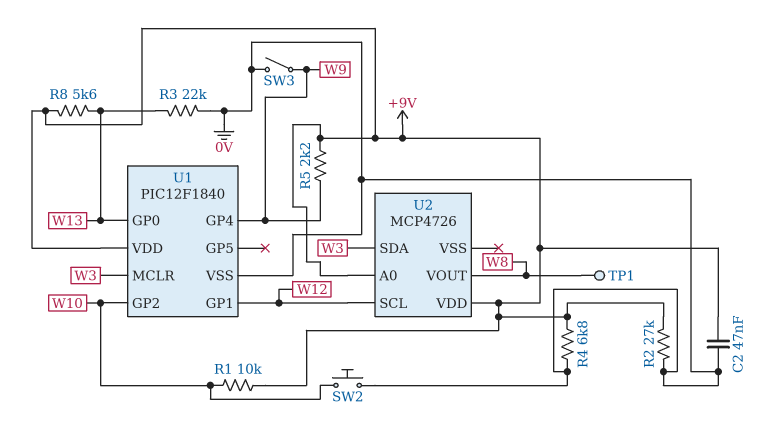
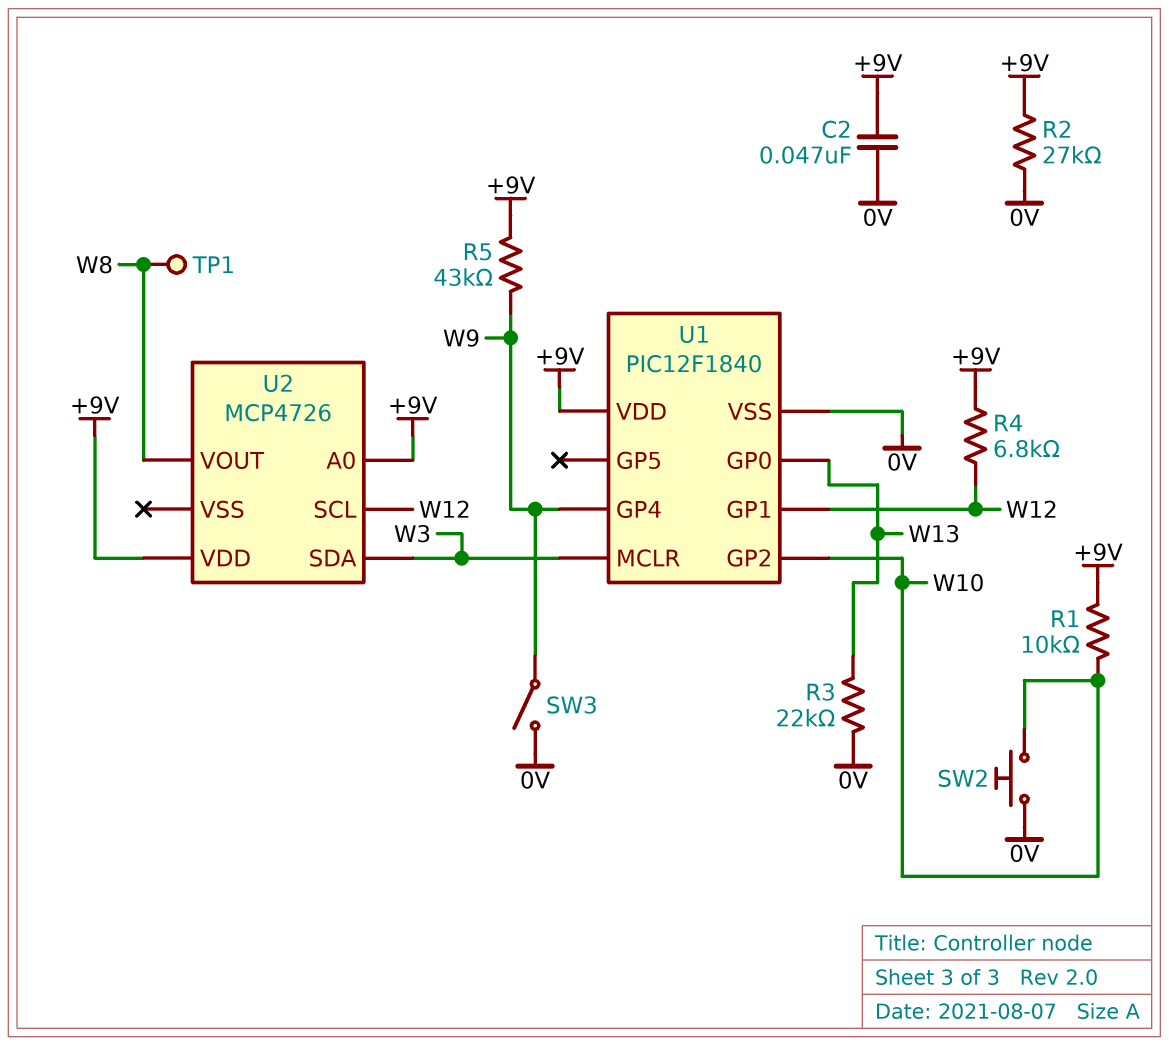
R4: 6.8k (+9V, 0V) -> 6.8k (+9V, W12)
R5: 2.2k (+9V, W9) -> 43k (+9V, W9)
R8: 5.6k (+9V, W13) -> none

